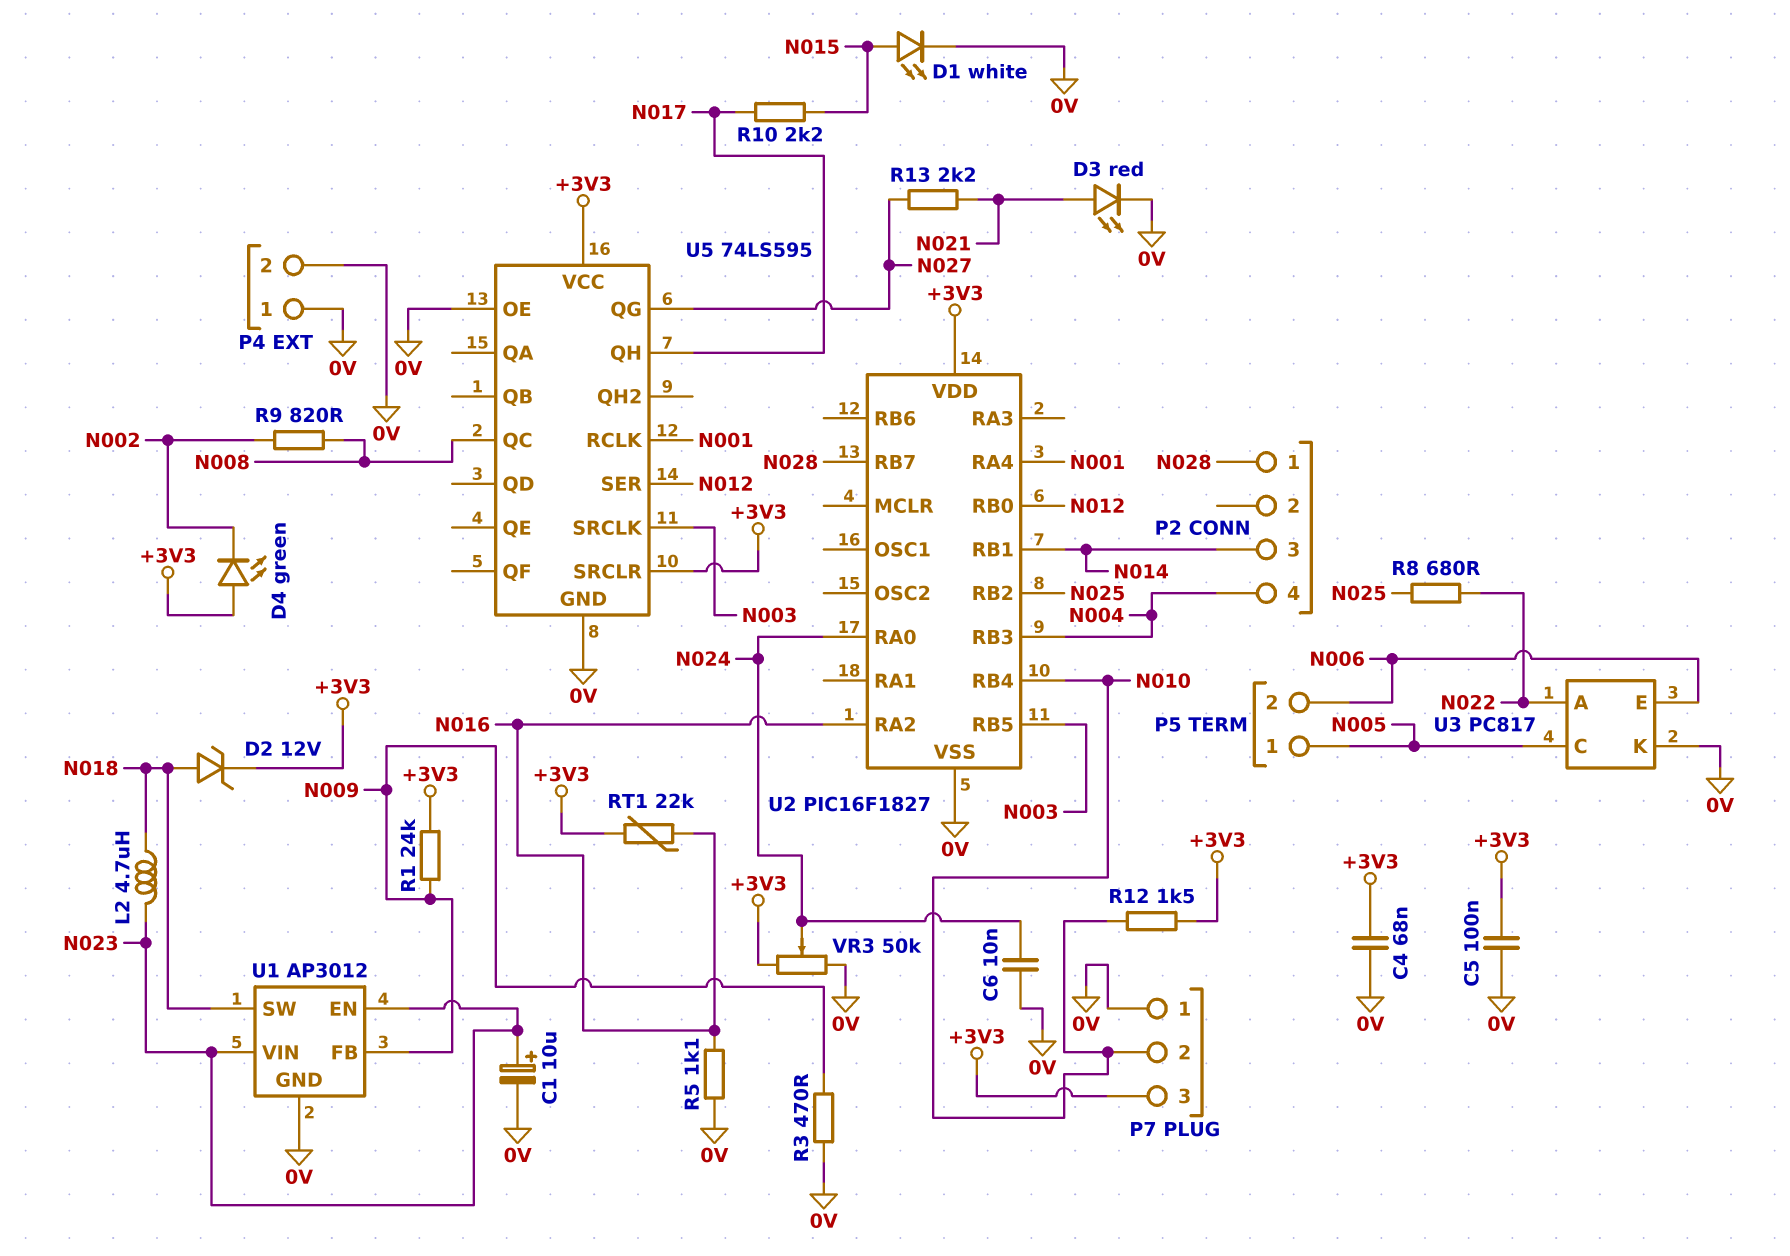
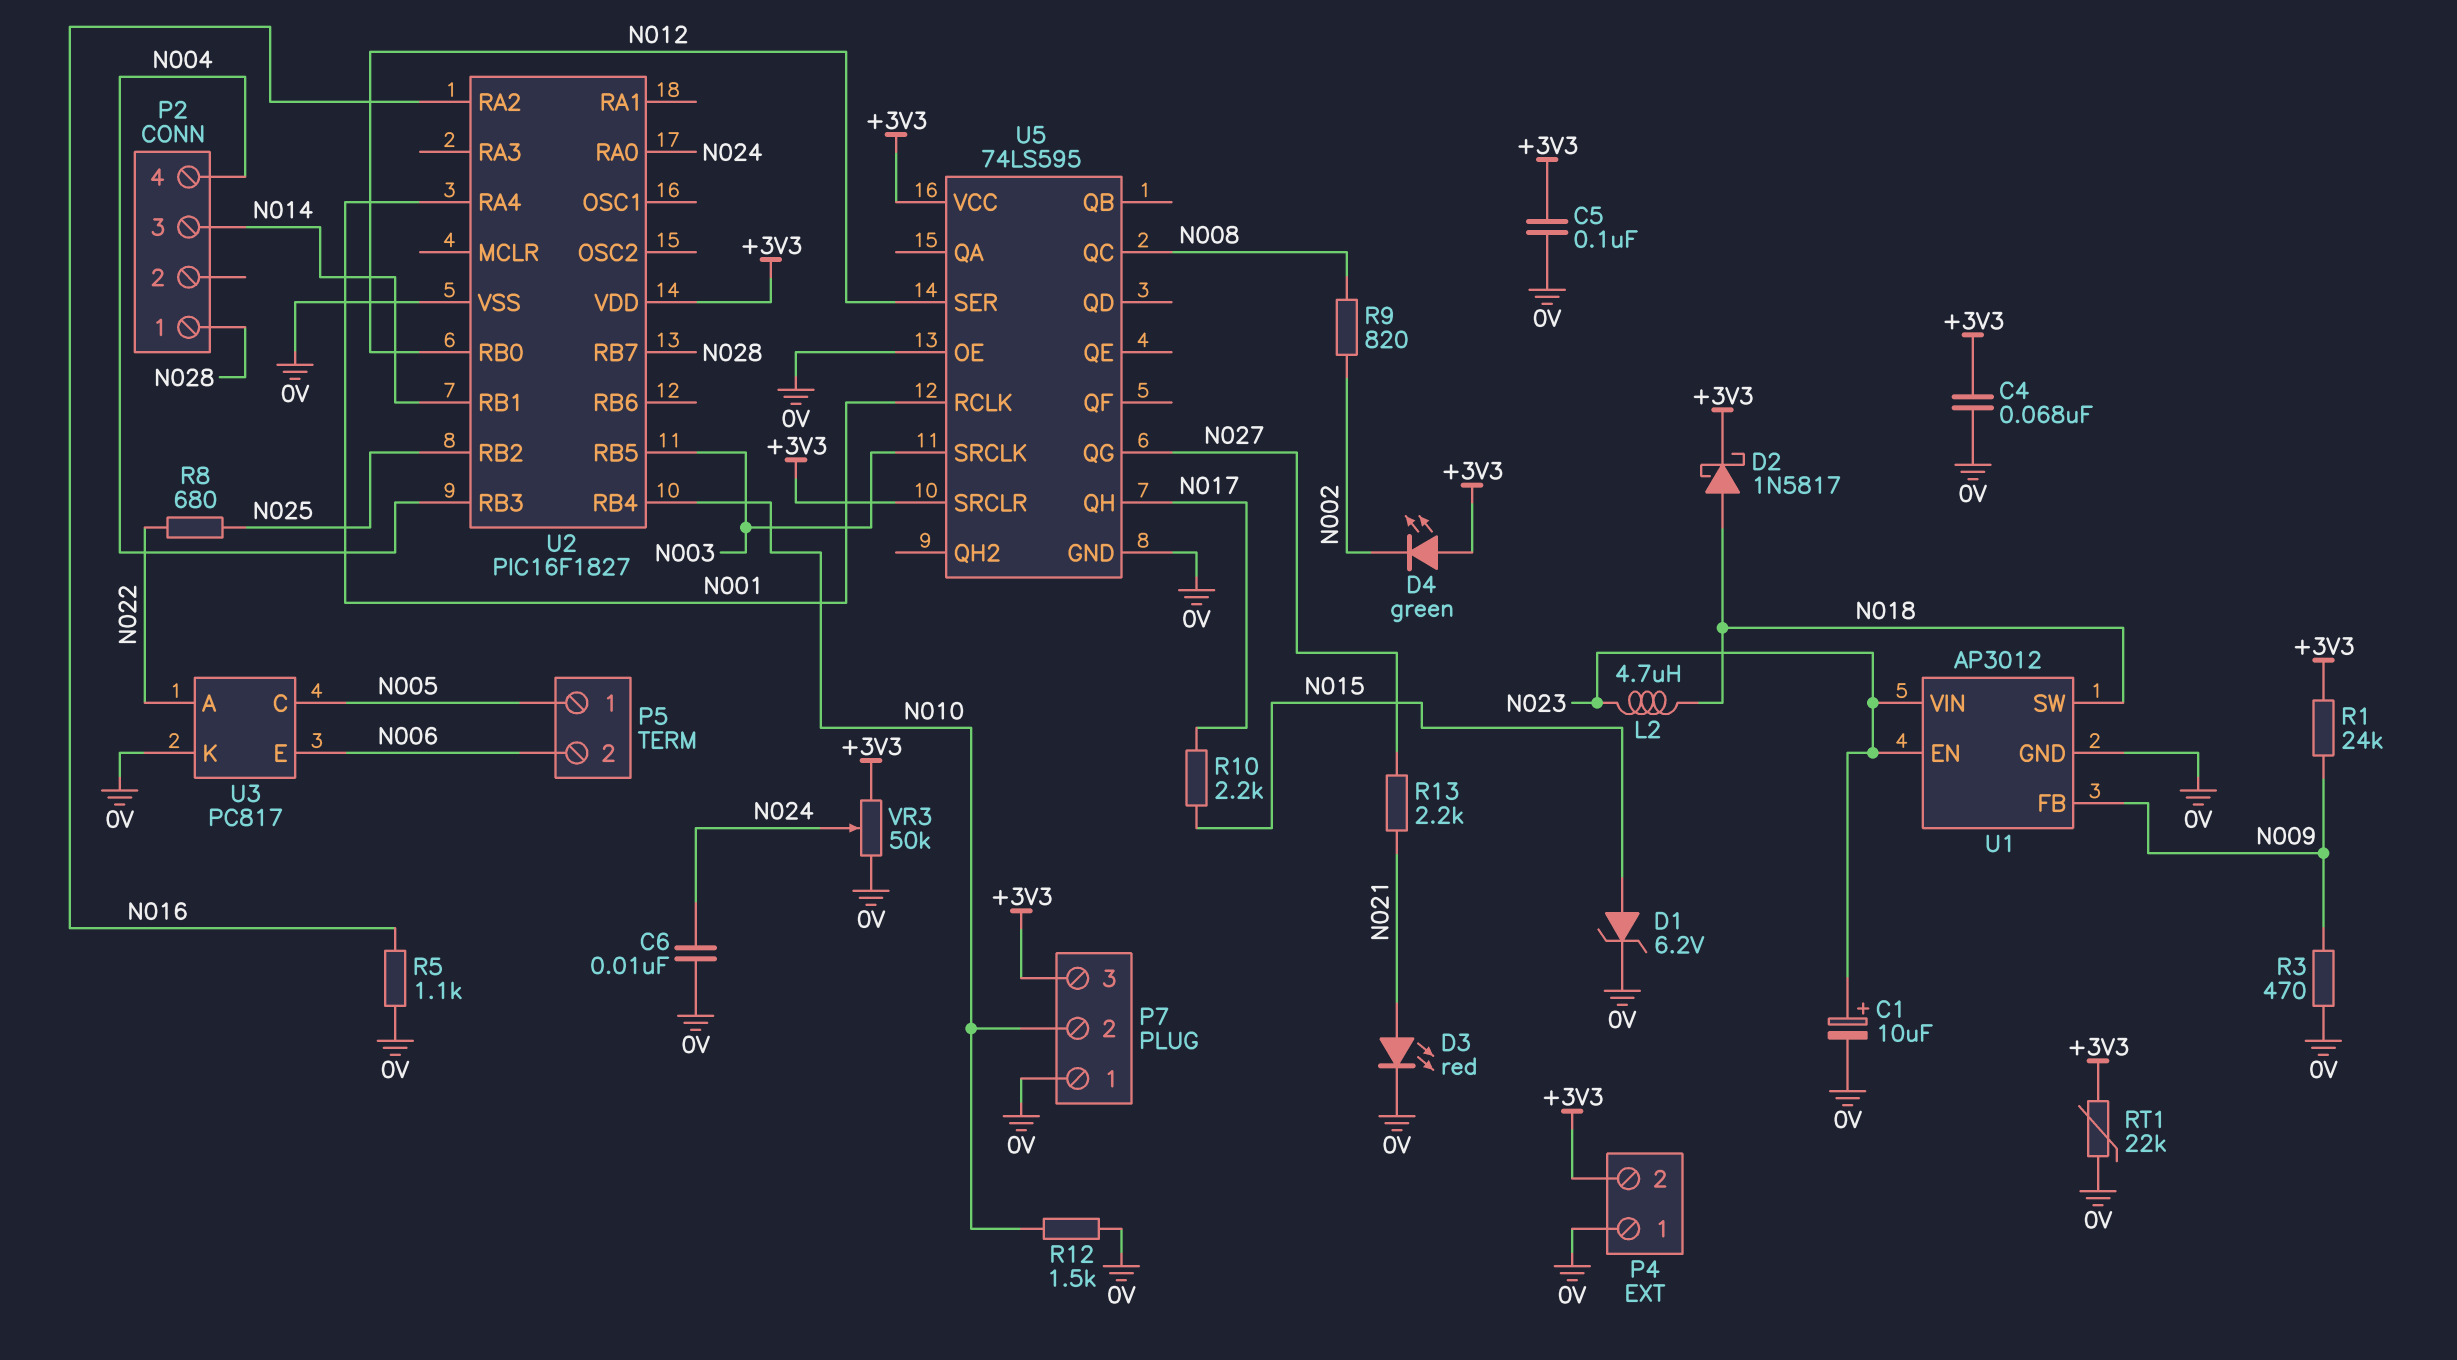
D1: LED white (A N015, K 0V) -> zener 6.2V (A N015, K 0V)
D2: zener 12V (A N018, K +3V3) -> schottky 1N5817 (A N018, K +3V3)
P4 pin 2: 0V -> +3V3
R12: 1.5k (+3V3, N010) -> 1.5k (0V, N010)
RT1: 22k (+3V3, N016) -> 22k (+3V3, 0V)

